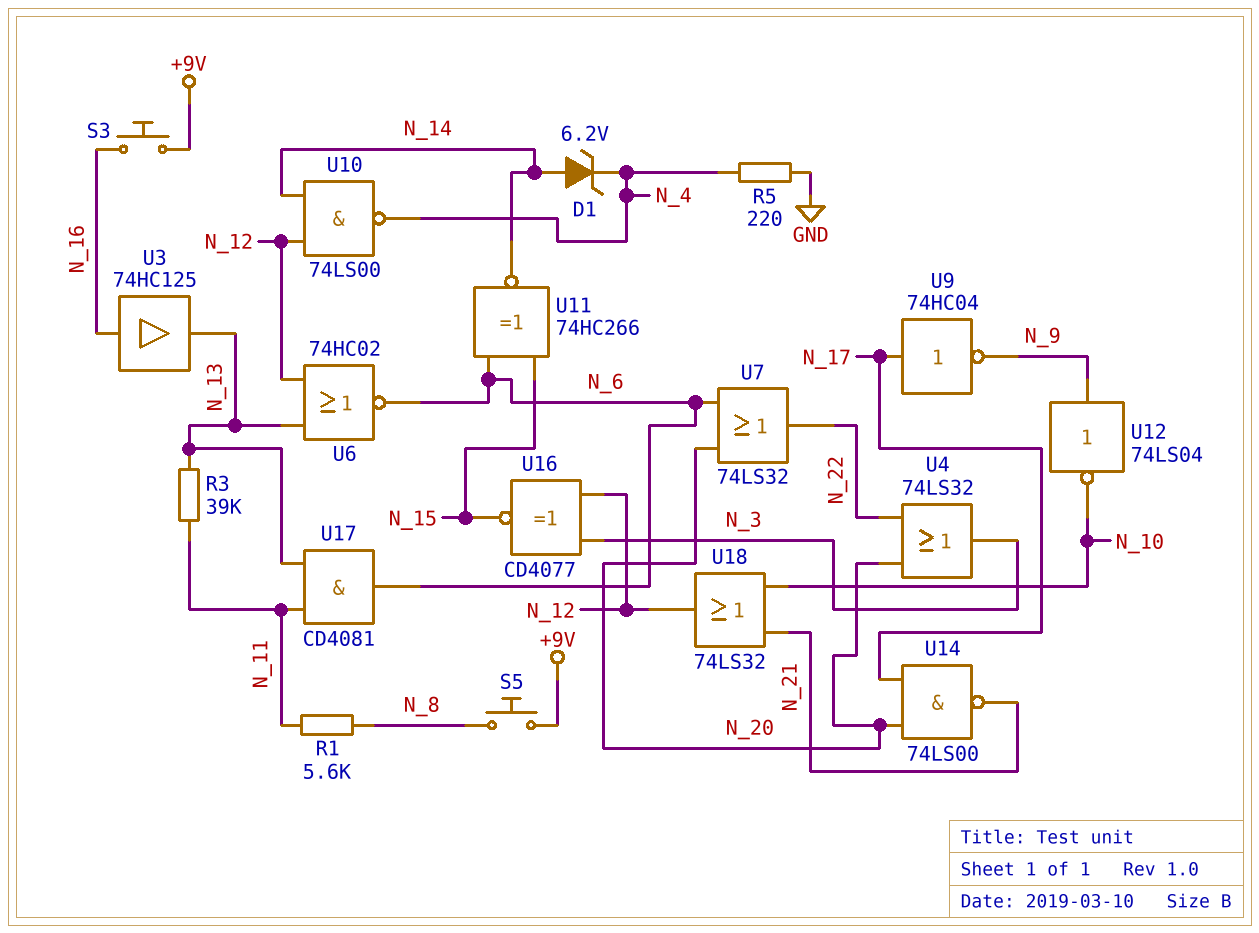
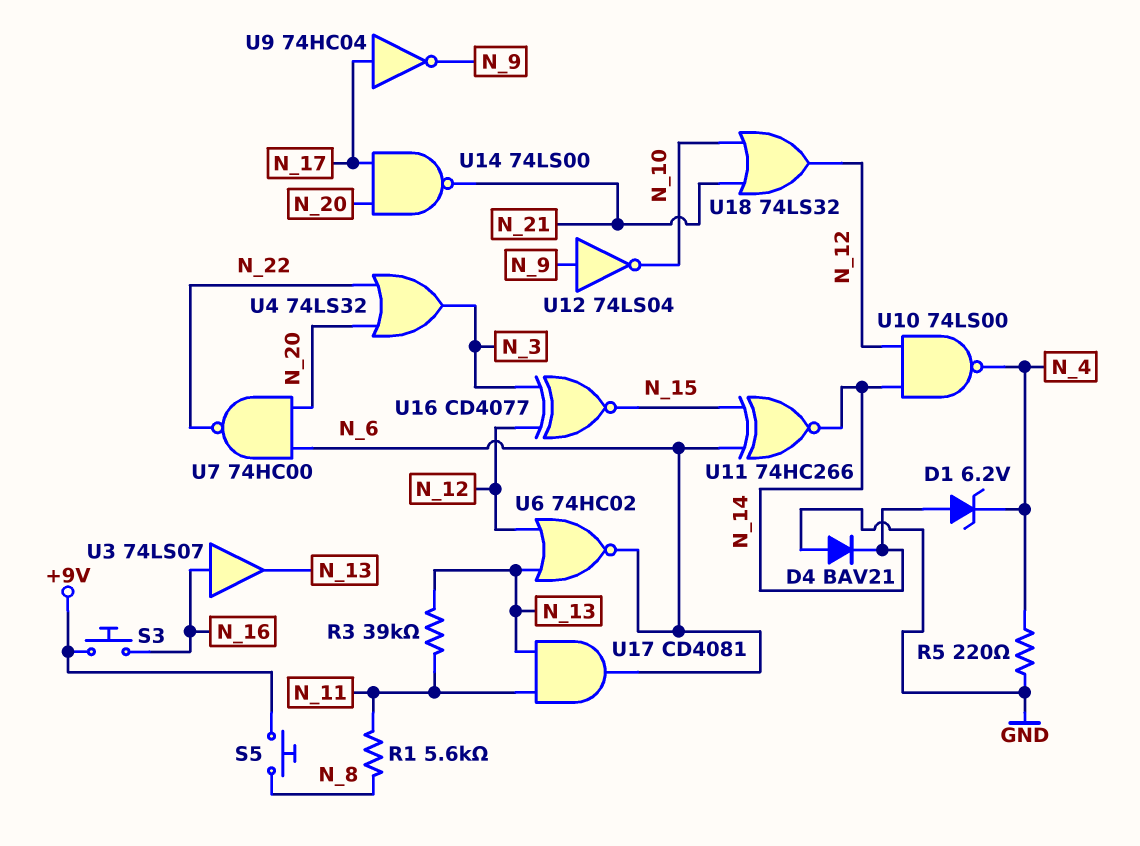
D4: none -> diode BAV21 (A GND, K N_14)
U3: buffer 74HC125 (in N_16, out N_13) -> buffer 74LS07 (in N_16, out N_13)
U7: OR 74LS32 (in N_6, in N_20, out N_22) -> NAND 74HC00 (in N_6, in N_20, out N_22)

